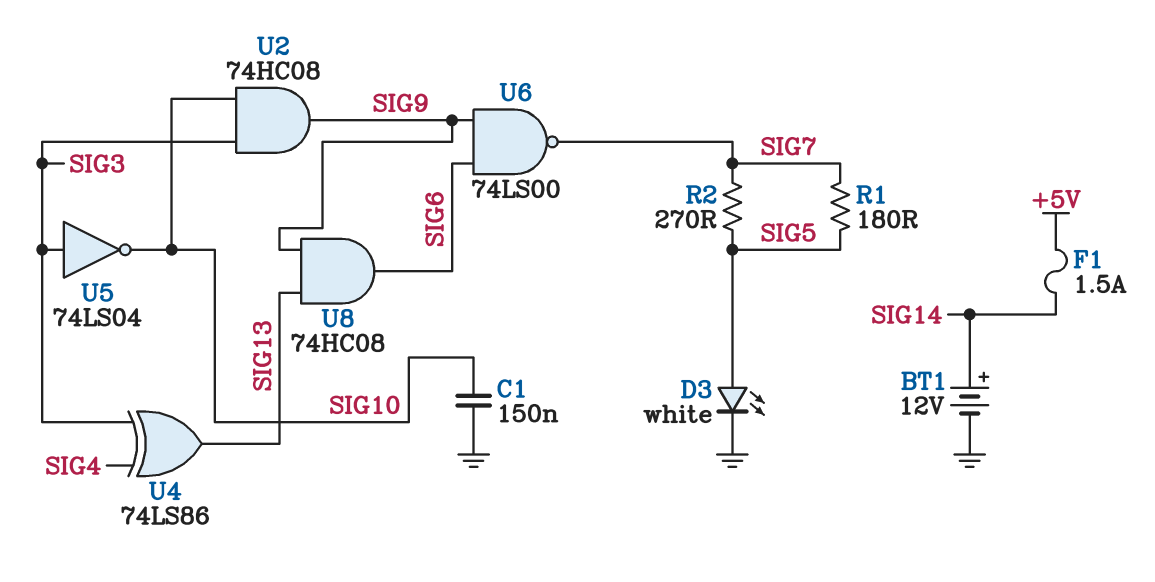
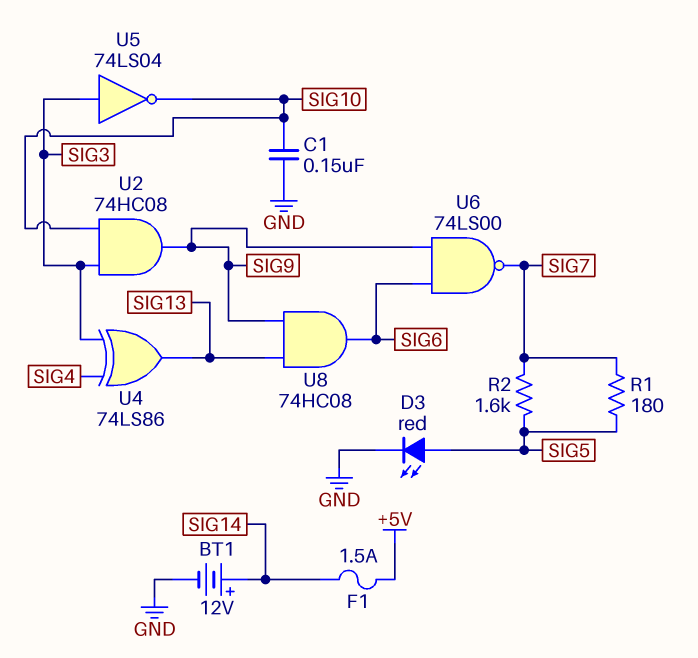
D3: LED white (A SIG5, K GND) -> LED red (A SIG5, K GND)
R2: 270 (SIG5, SIG7) -> 1.6k (SIG5, SIG7)

